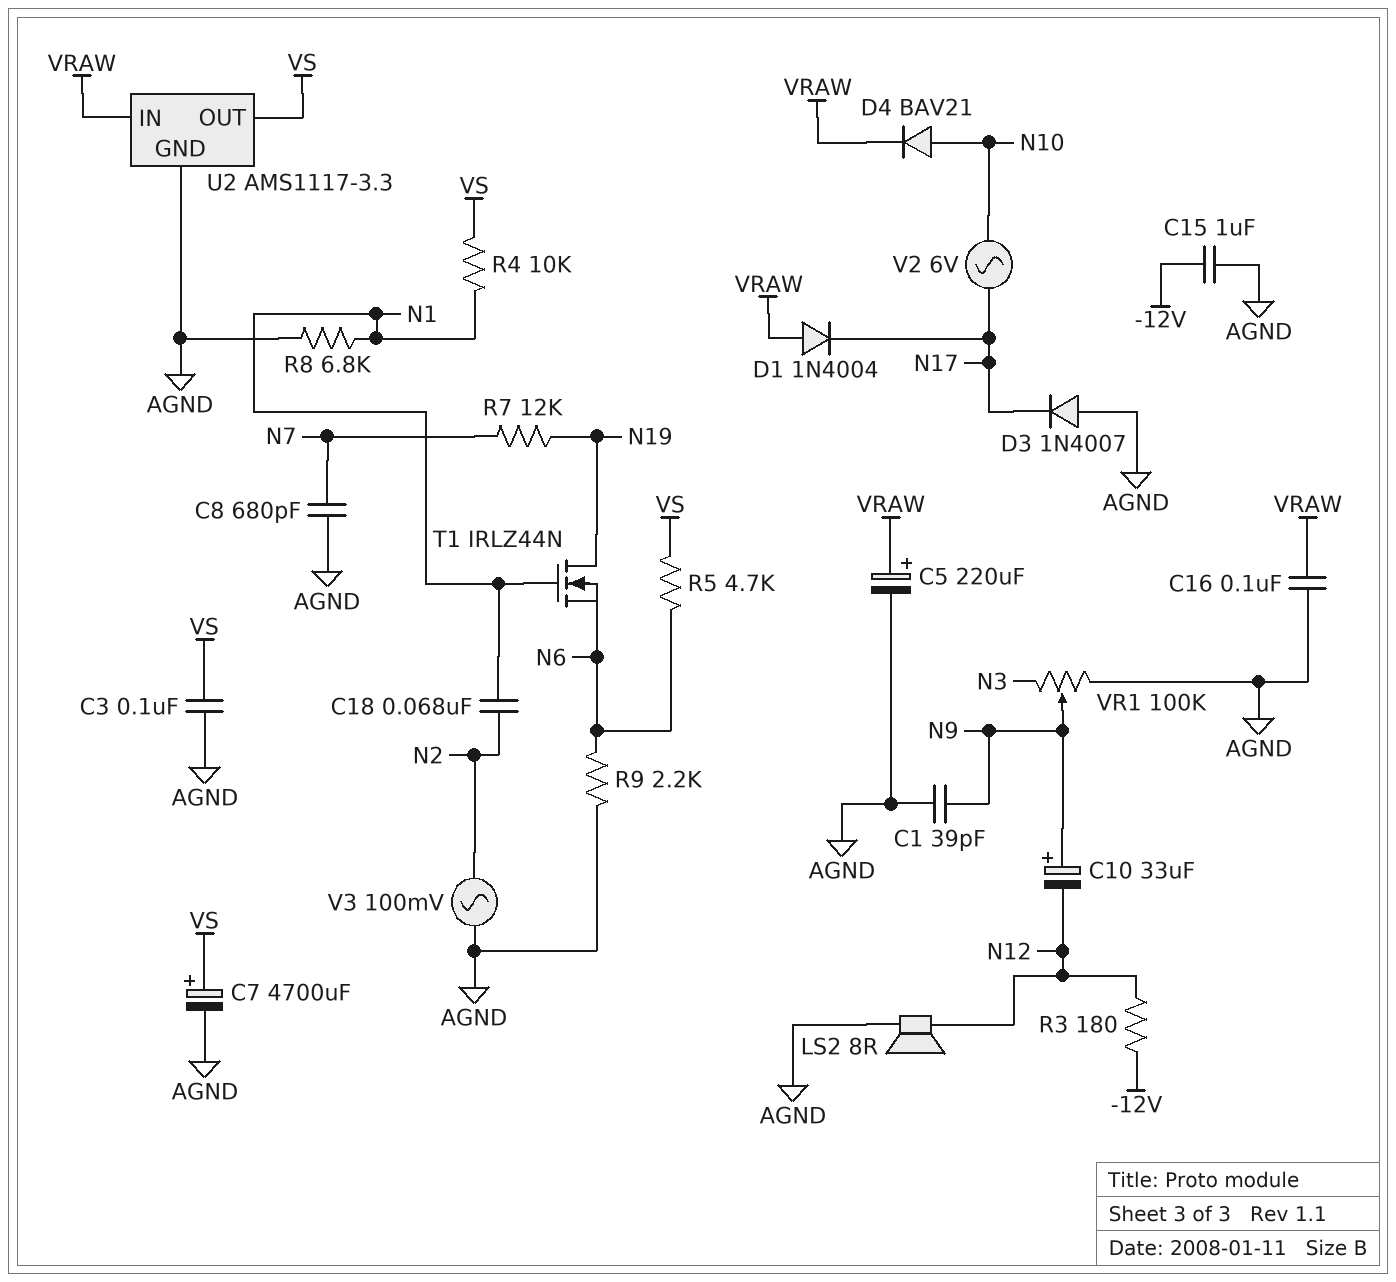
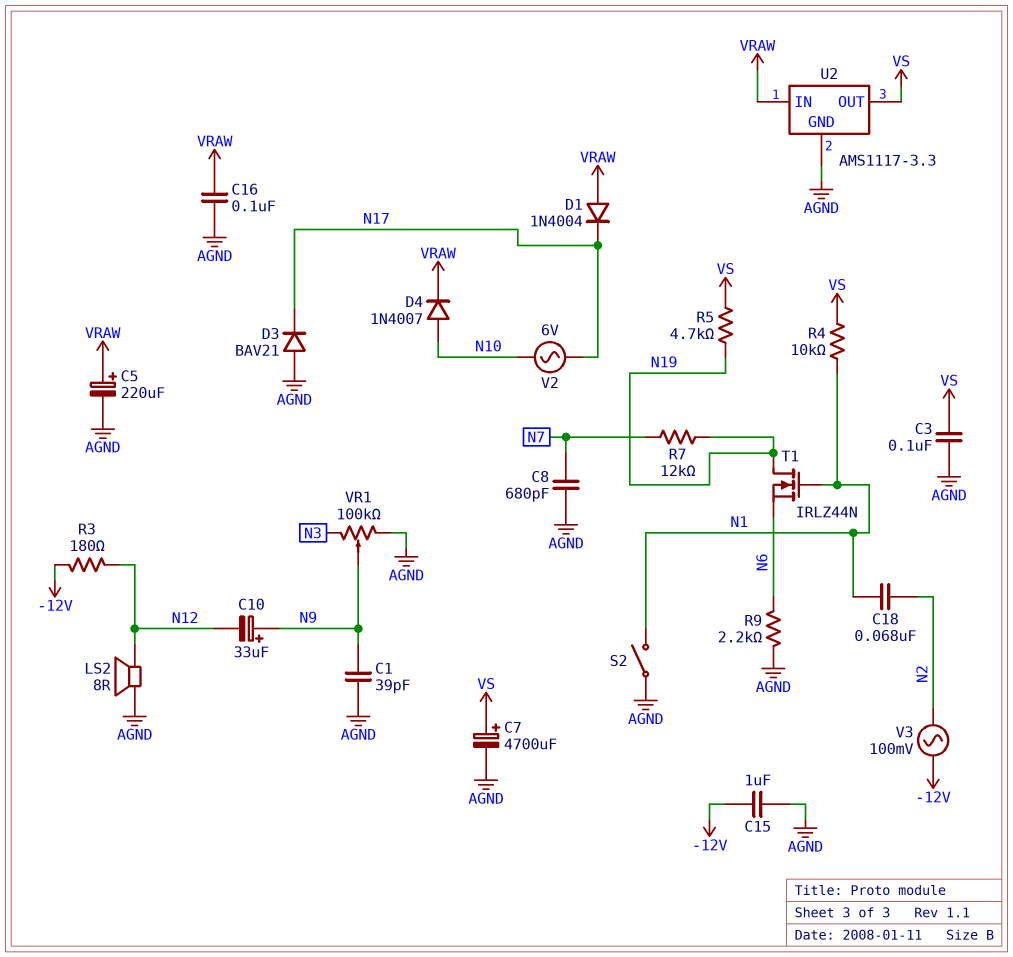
D3: diode 1N4007 (A AGND, K N17) -> diode BAV21 (A AGND, K N17)
D4: diode BAV21 (A N10, K VRAW) -> diode 1N4007 (A N10, K VRAW)
R5: 4.7k (N6, VS) -> 4.7k (N19, VS)
R8: 6.8k (AGND, N1) -> none
S2: none -> switch (AGND, N1)
V3: AC 100mV (AGND, N2) -> AC 100mV (-12V, N2)

